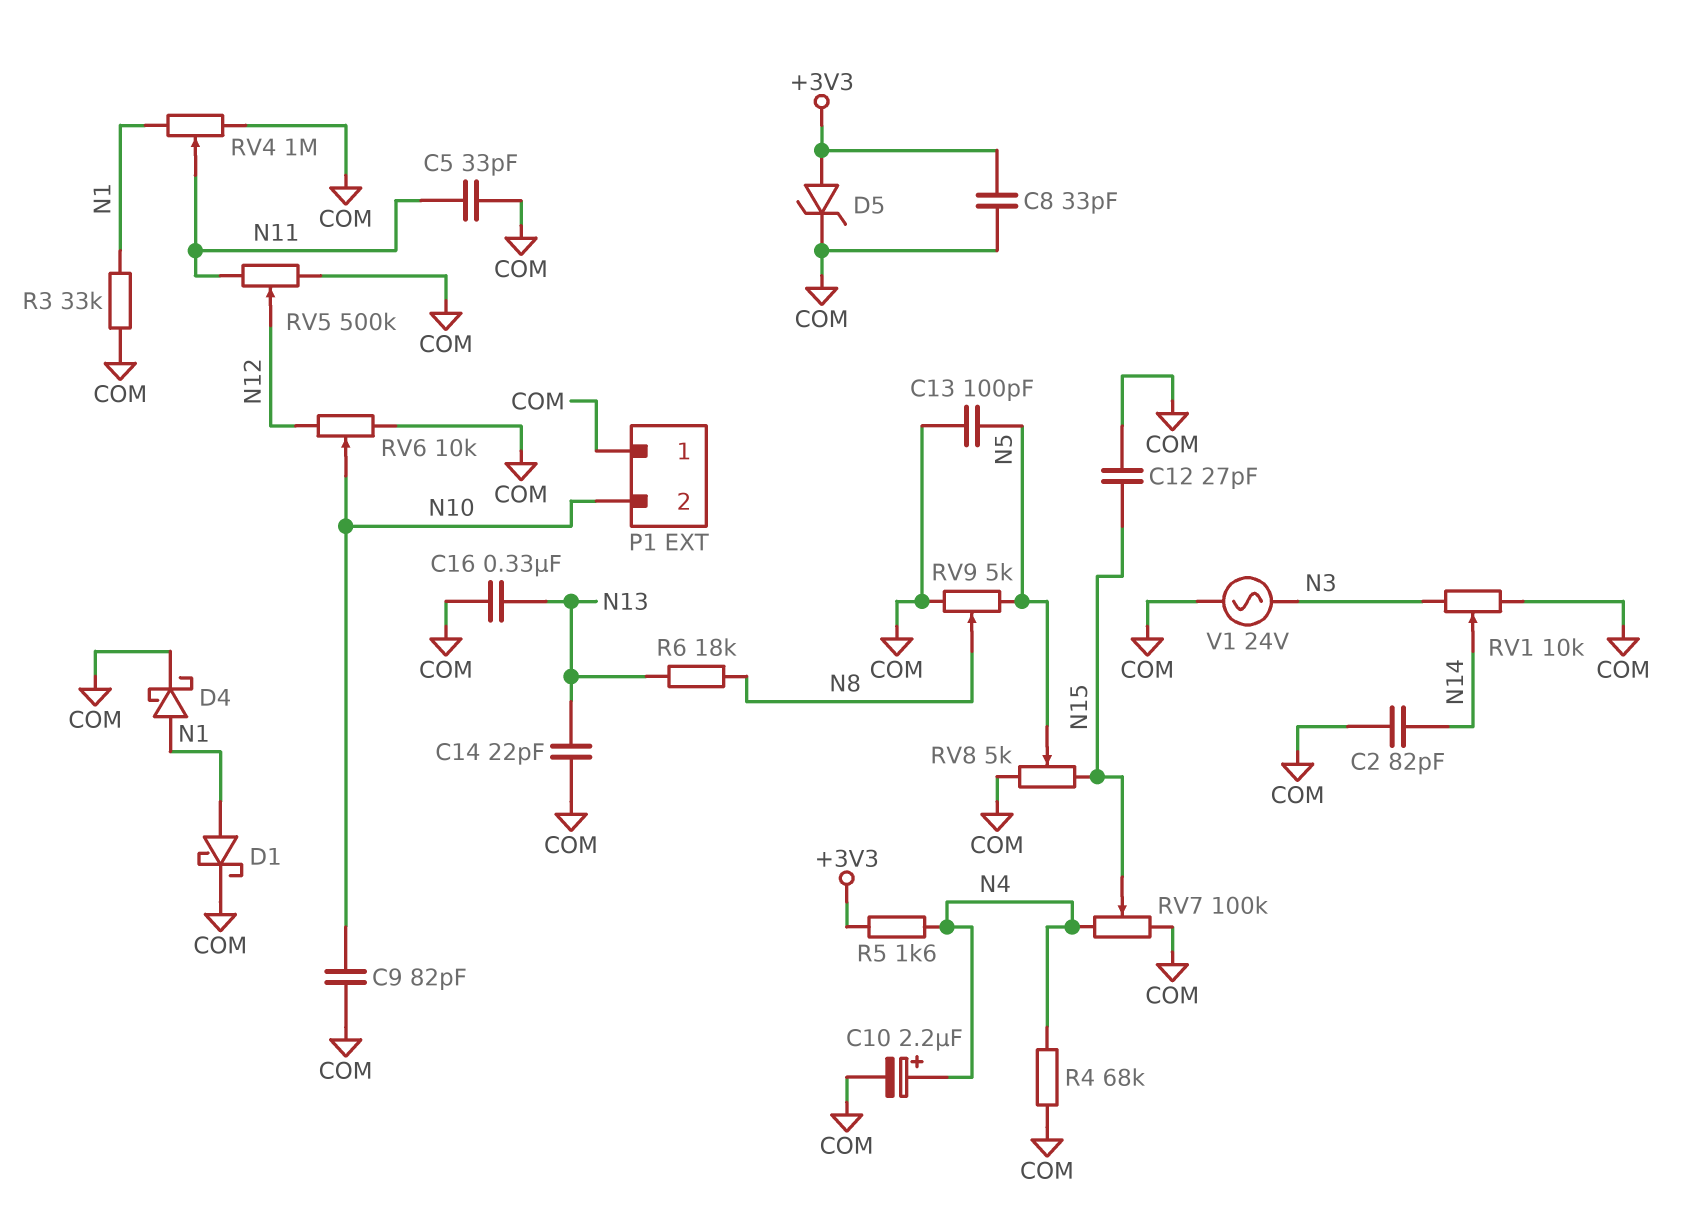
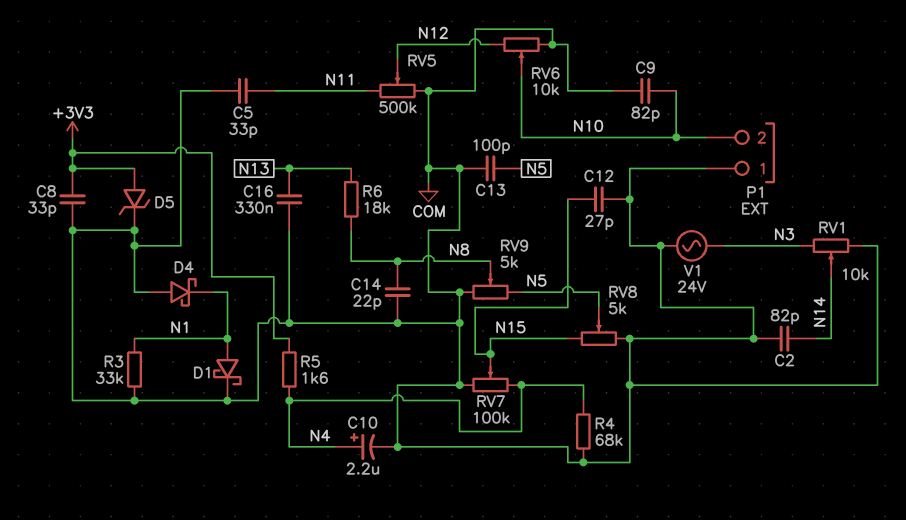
C14: 22pF (COM, N13) -> 22pF (COM, N8)
D4: schottky (A N1, K COM) -> schottky (A COM, K N1)
RV4: 1M (COM, N1, wiper N11) -> none

